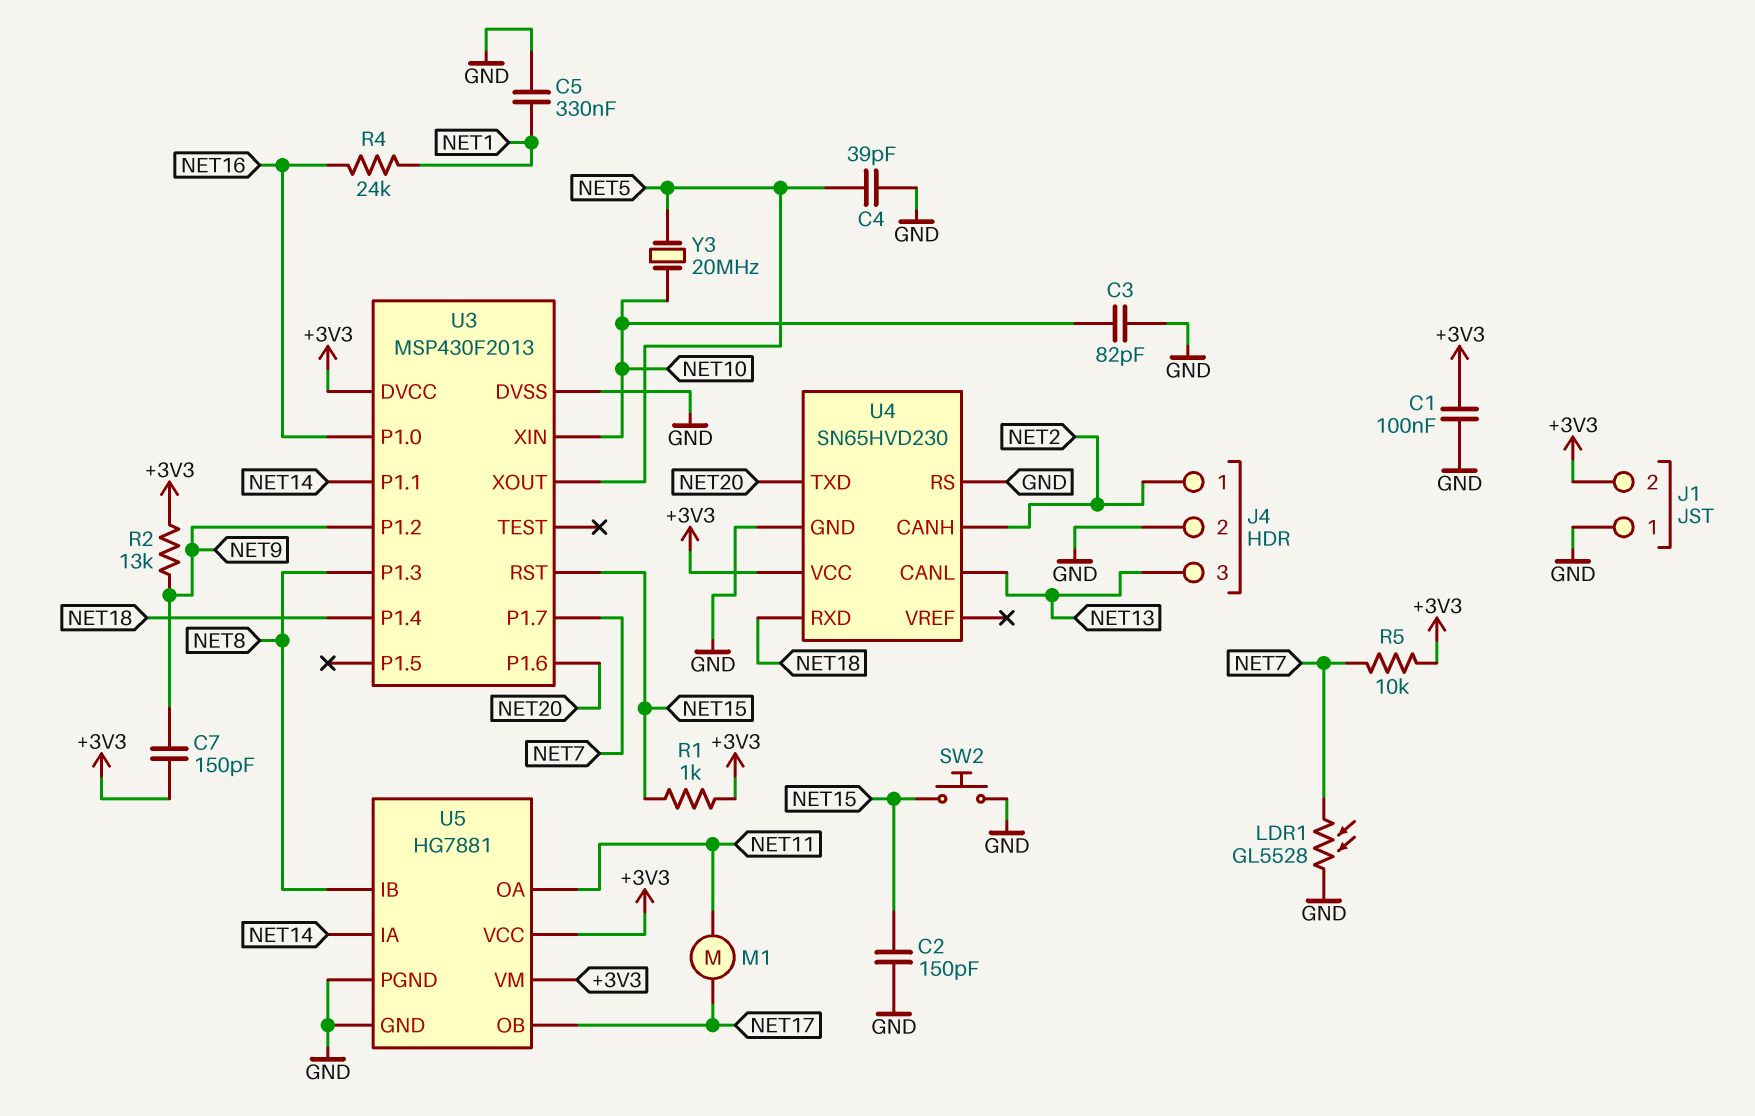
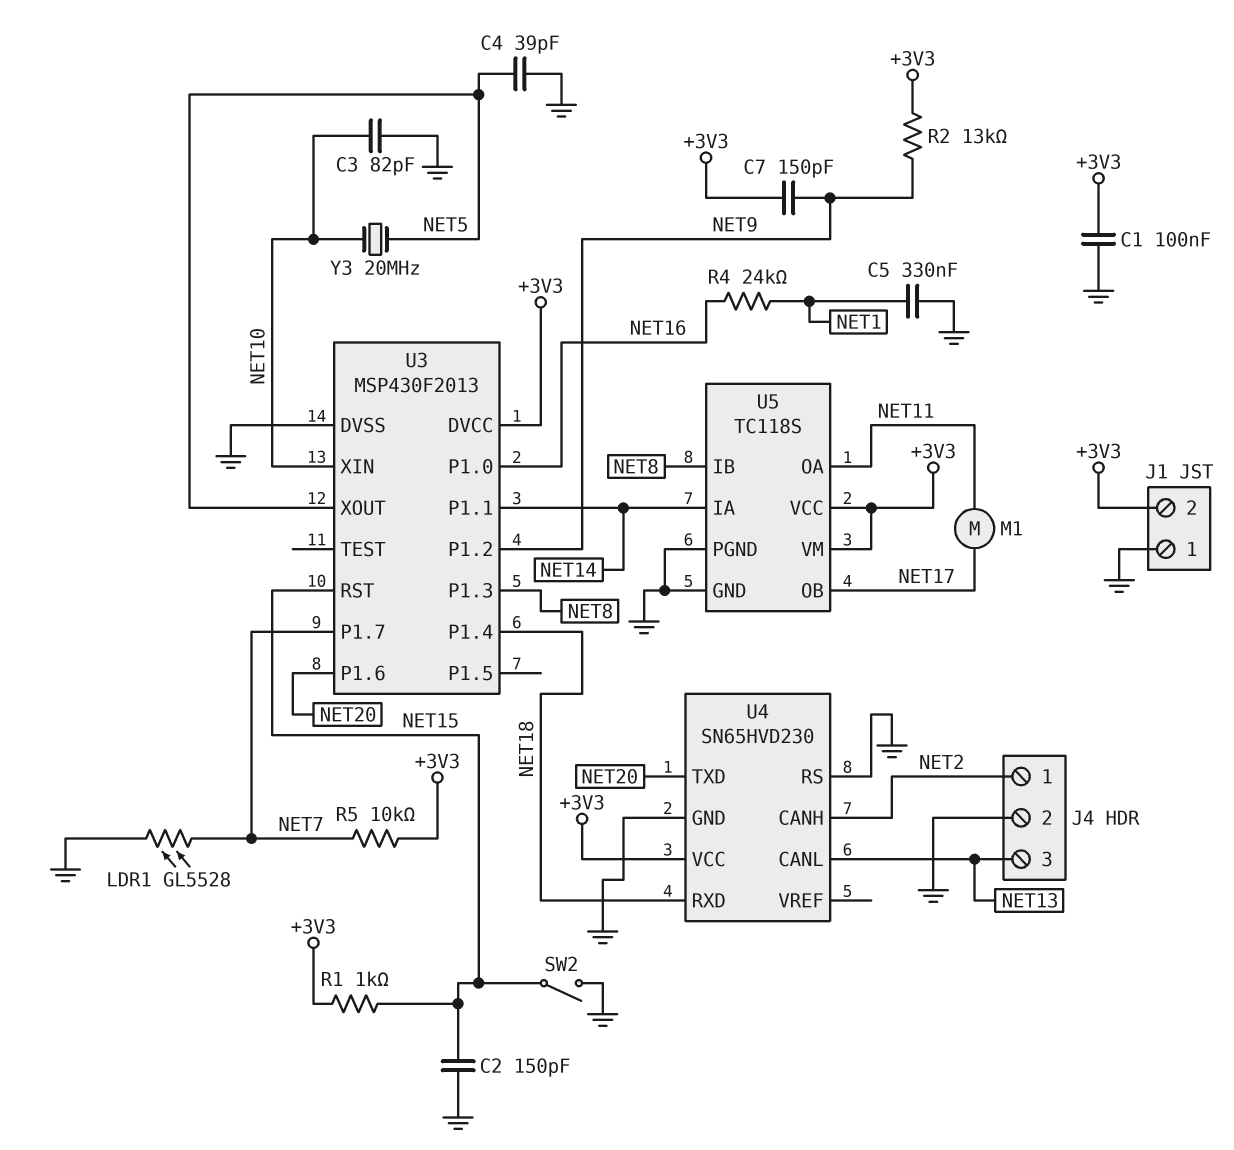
SW2: button (GND, NET15) -> switch (GND, NET15)
U5: HG7881 -> TC118S

